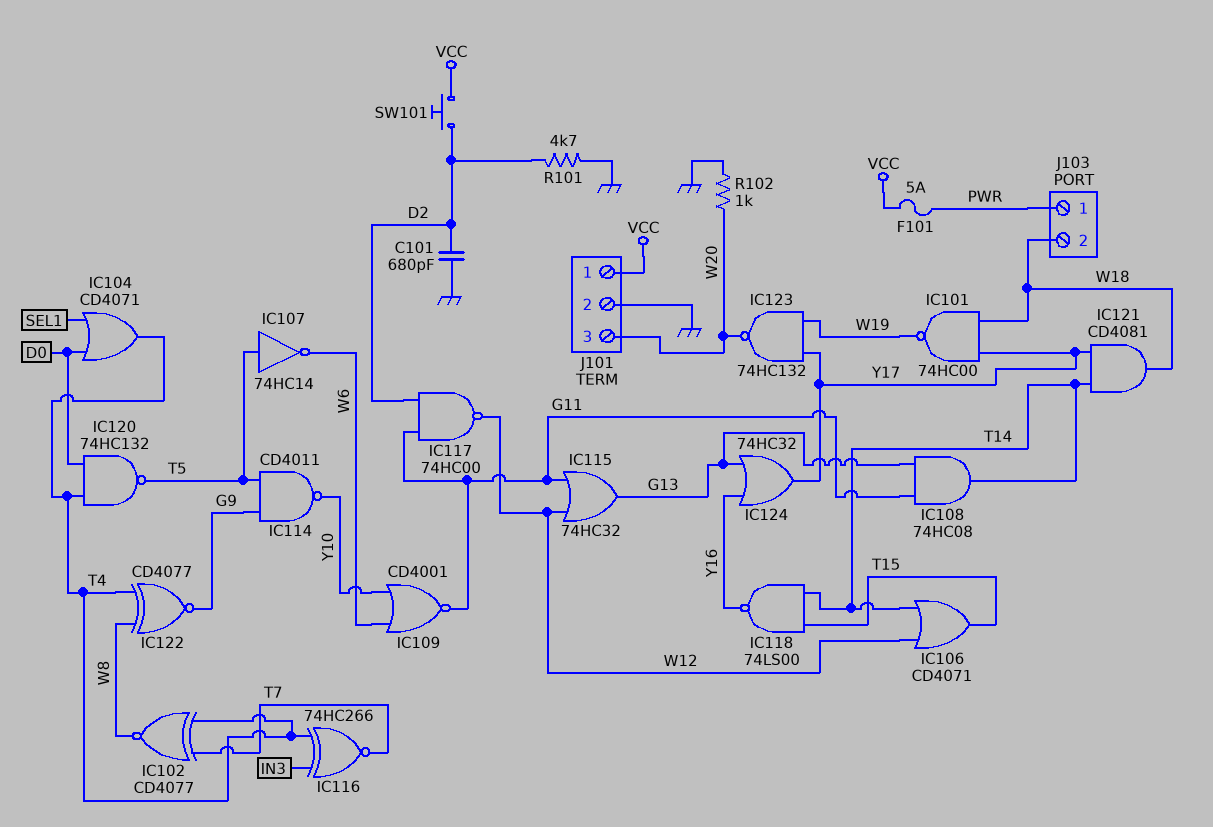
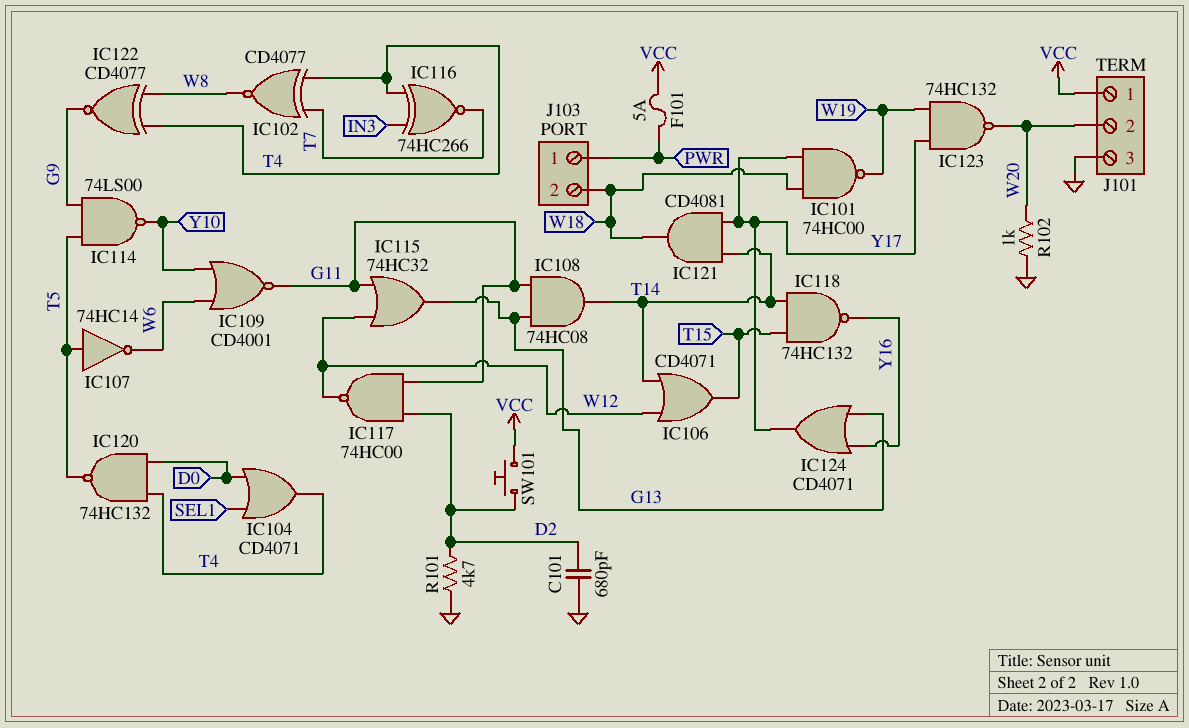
IC114: NAND CD4011 (in G9, in T5, out Y10) -> NAND 74LS00 (in G9, in T5, out Y10)
IC118: NAND 74LS00 (in T14, in T15, out Y16) -> NAND 74HC132 (in T14, in T15, out Y16)
IC124: OR 74HC32 (in G13, in Y16, out Y17) -> OR CD4071 (in G13, in Y16, out Y17)
J101 pin 2: GND -> W20
J101 pin 3: W20 -> GND

